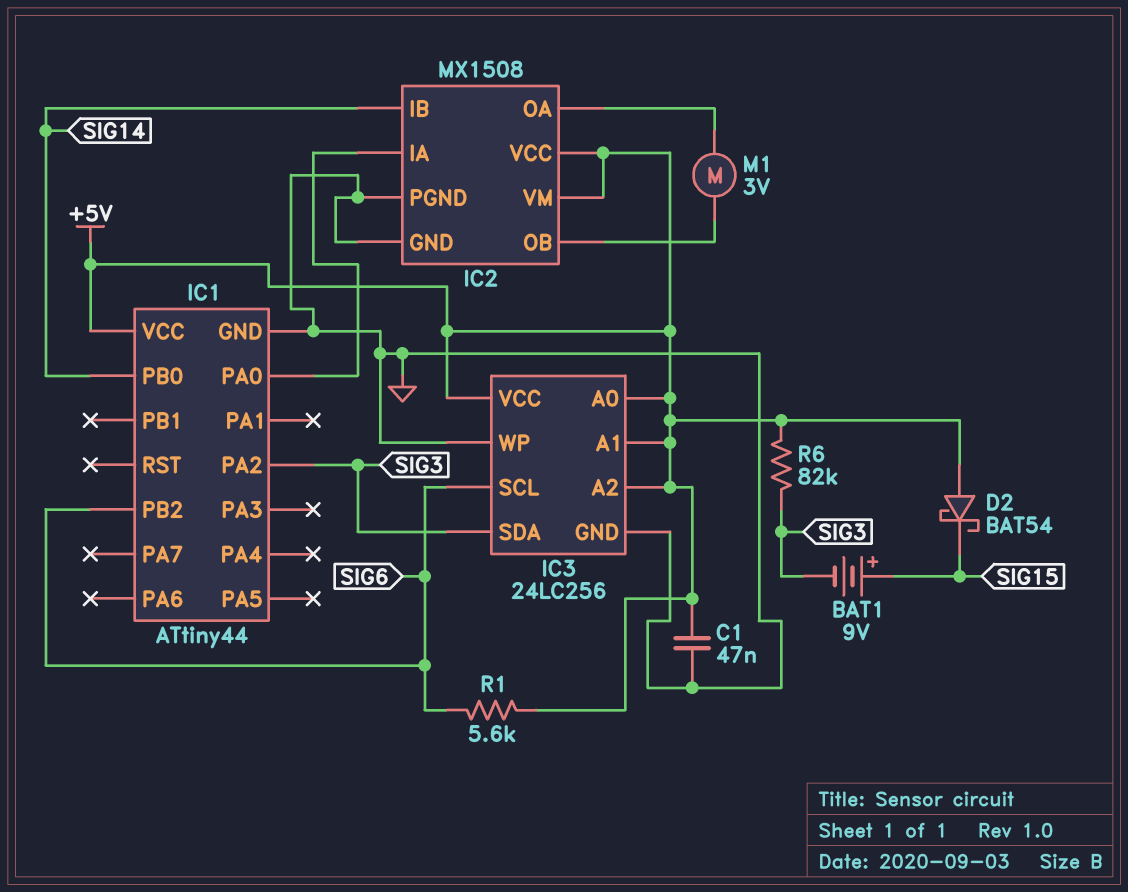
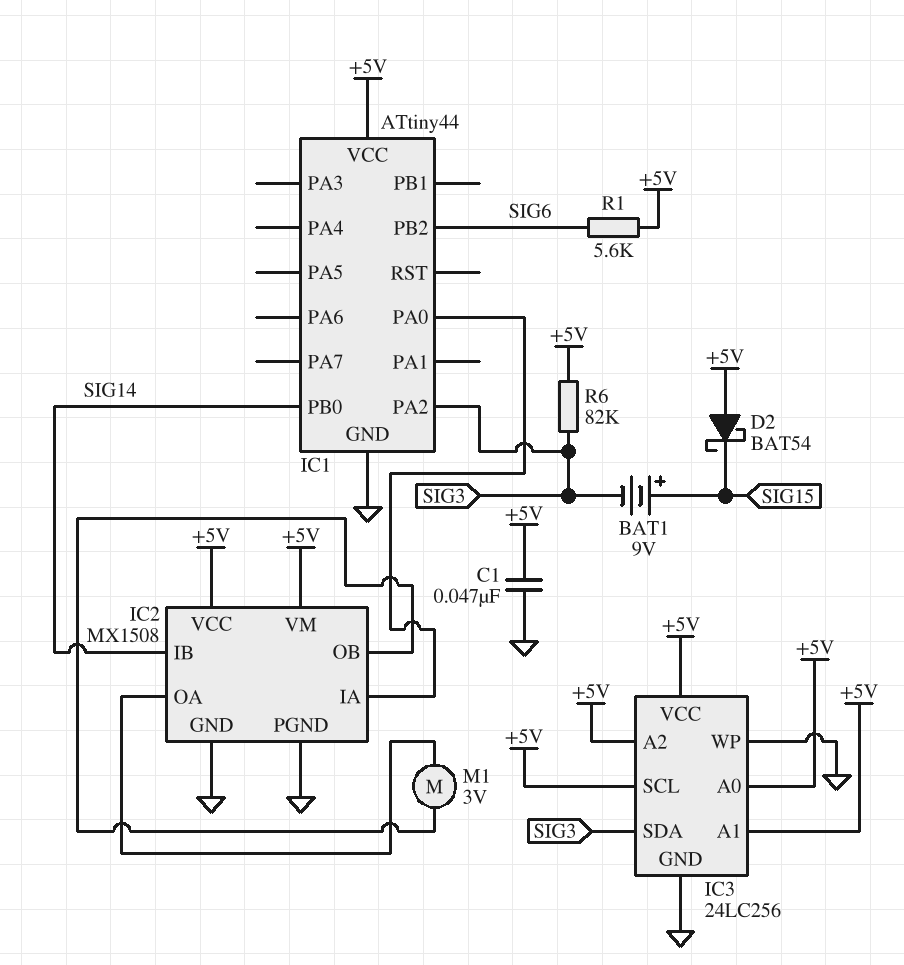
IC3 pin SCL: SIG6 -> +5V

